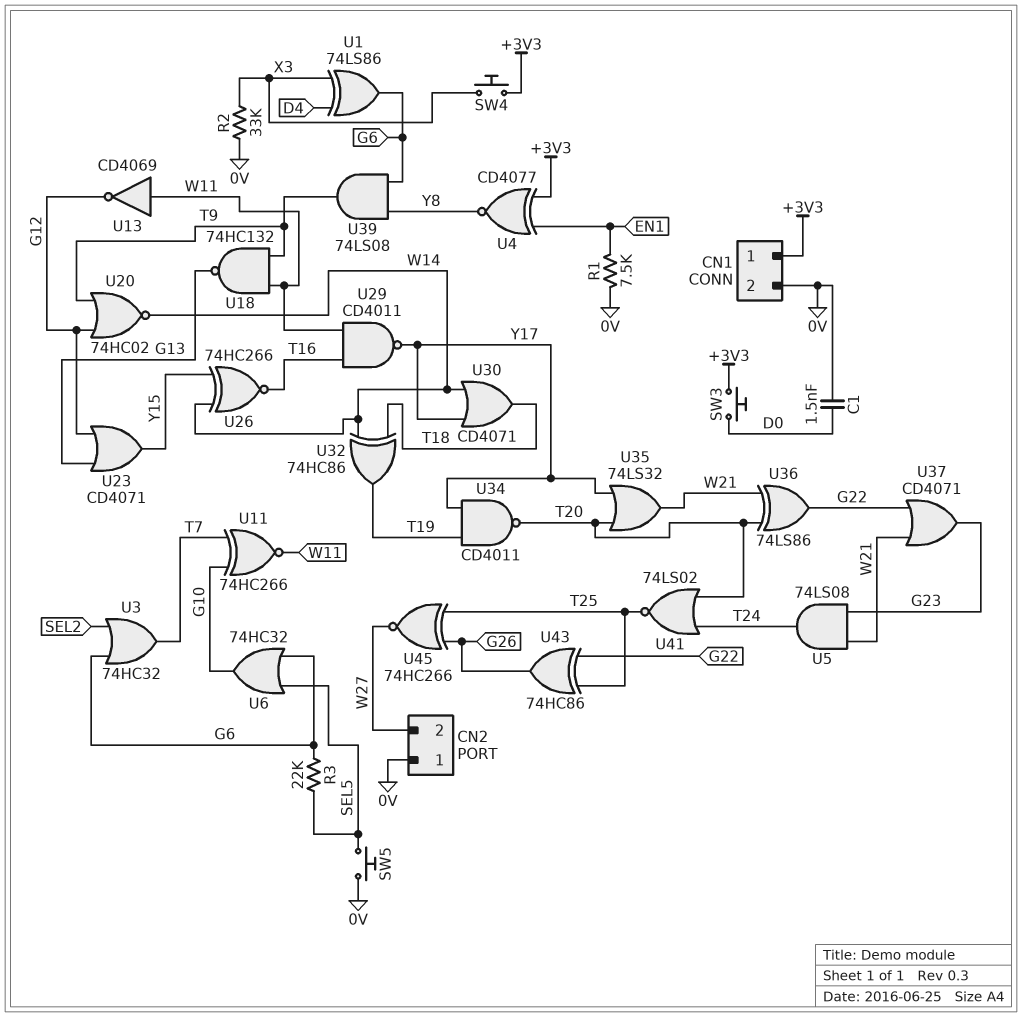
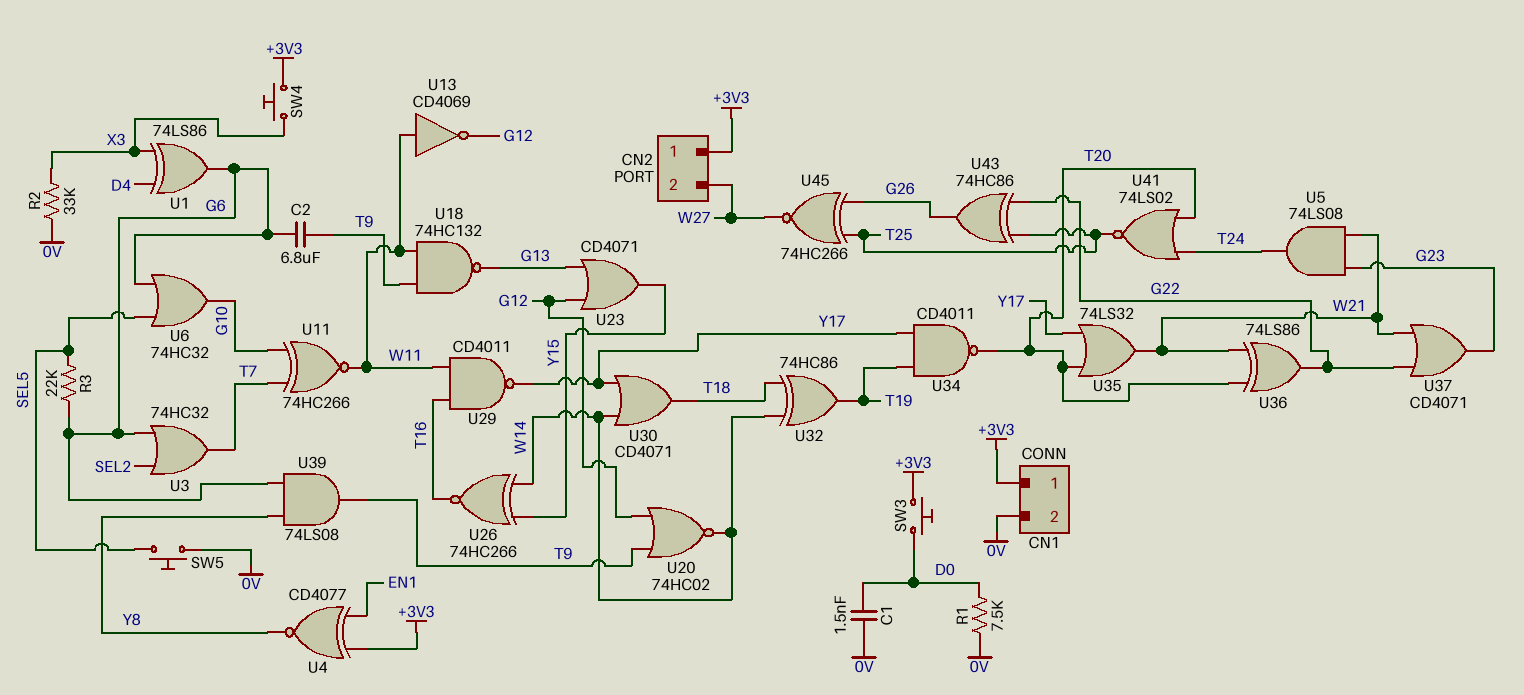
C2: none -> 6.8uF (G6, T9)
CN2 pin 1: 0V -> +3V3
R1: 7.5k (0V, EN1) -> 7.5k (0V, D0)

